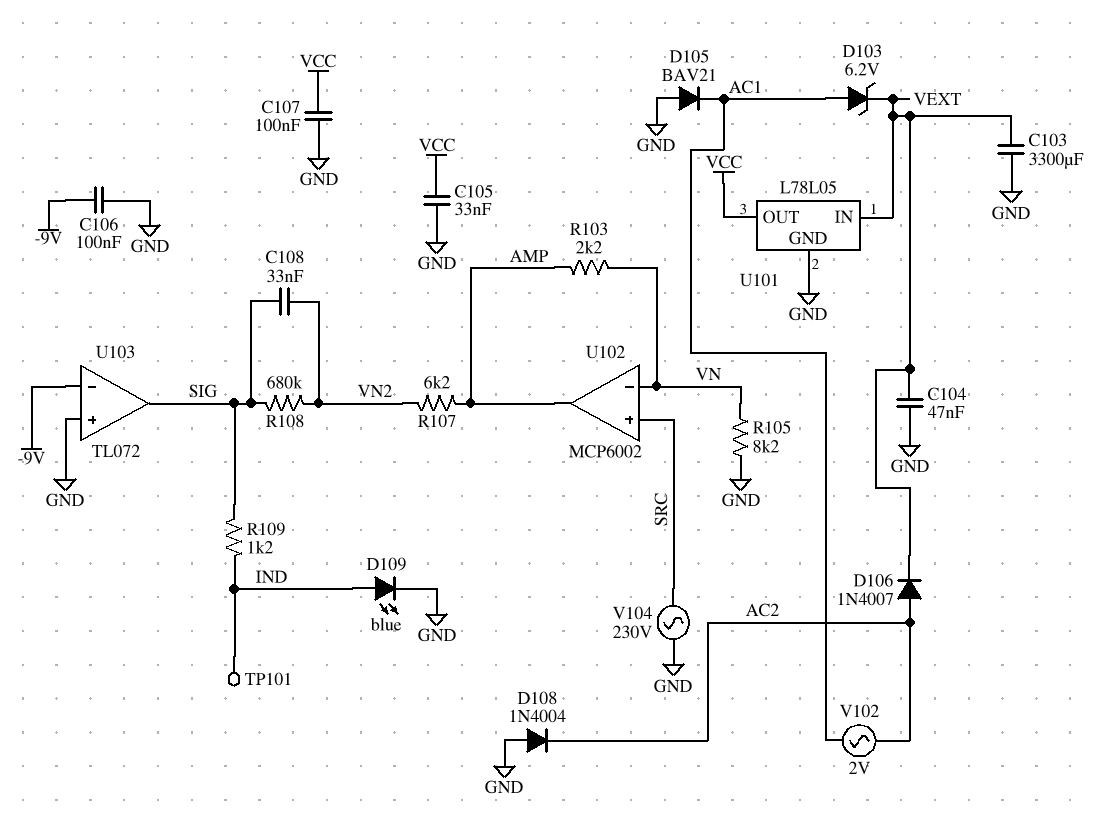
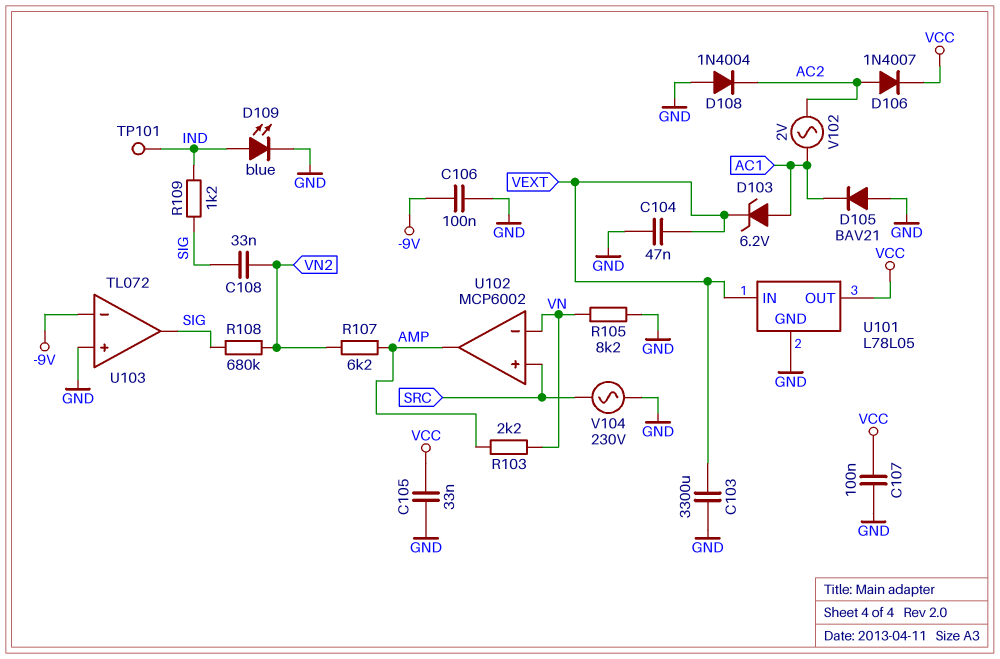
D106: diode 1N4007 (A AC2, K VEXT) -> diode 1N4007 (A AC2, K VCC)

